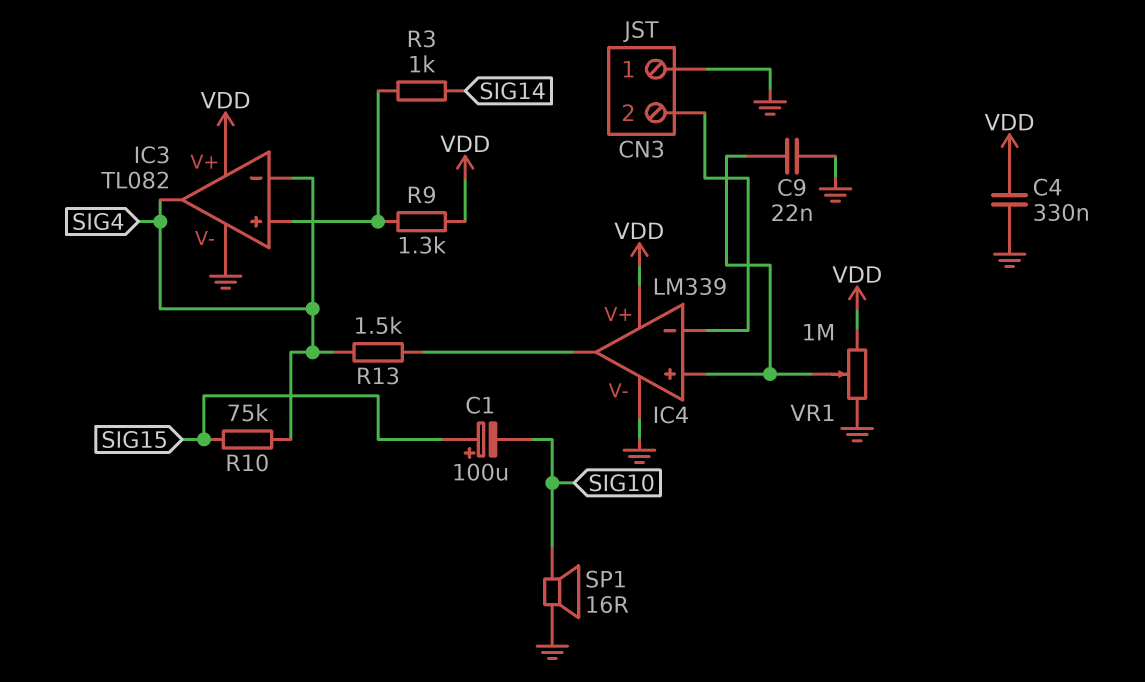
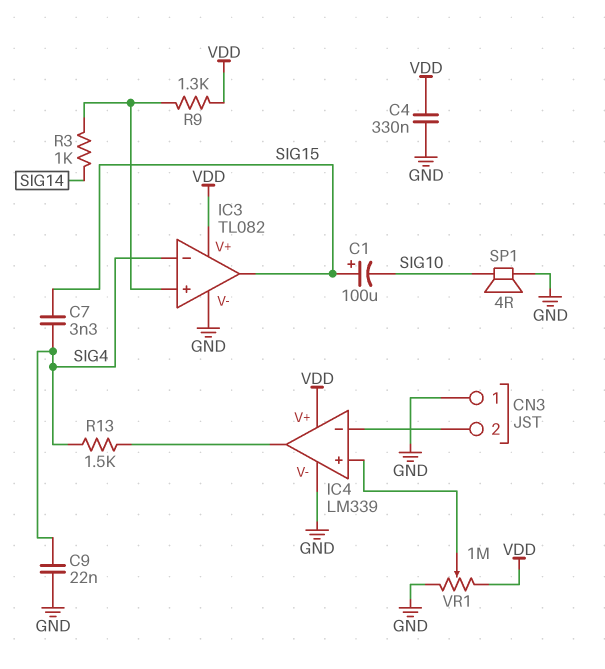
C7: none -> 3.3nF (SIG4, SIG15)
C9: 22nF (GND, IC4/in+) -> 22nF (GND, SIG4)
IC3 pin out: SIG4 -> SIG15
R10: 75k (SIG4, SIG15) -> none
SP1: speaker 16R (GND, SIG10) -> speaker 4R (GND, SIG10)

